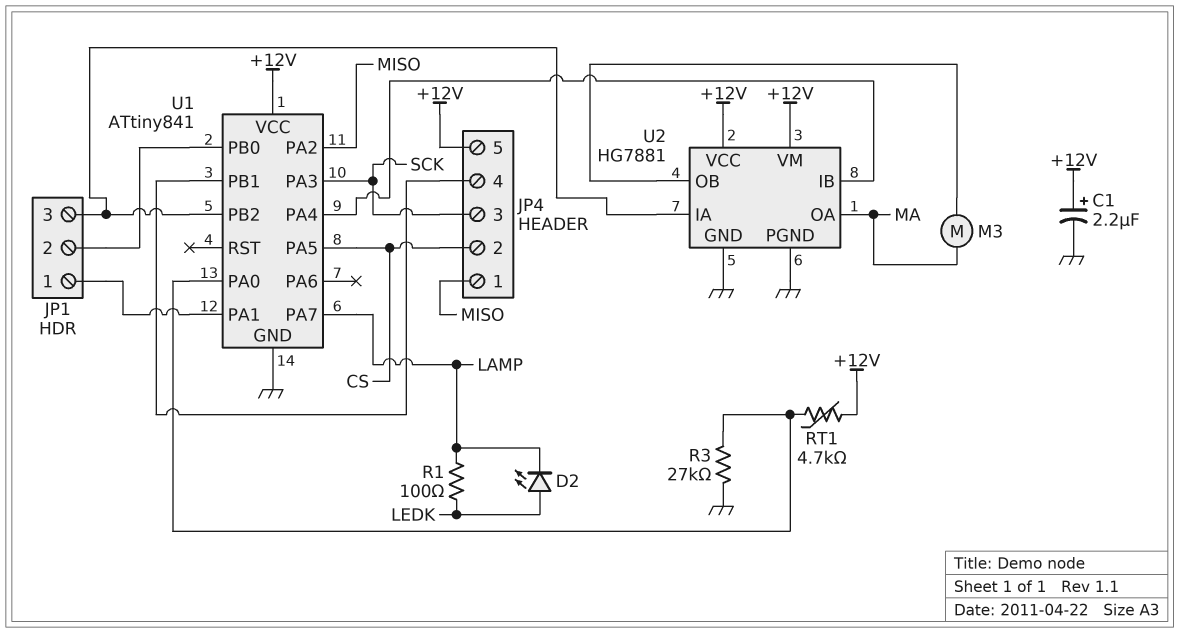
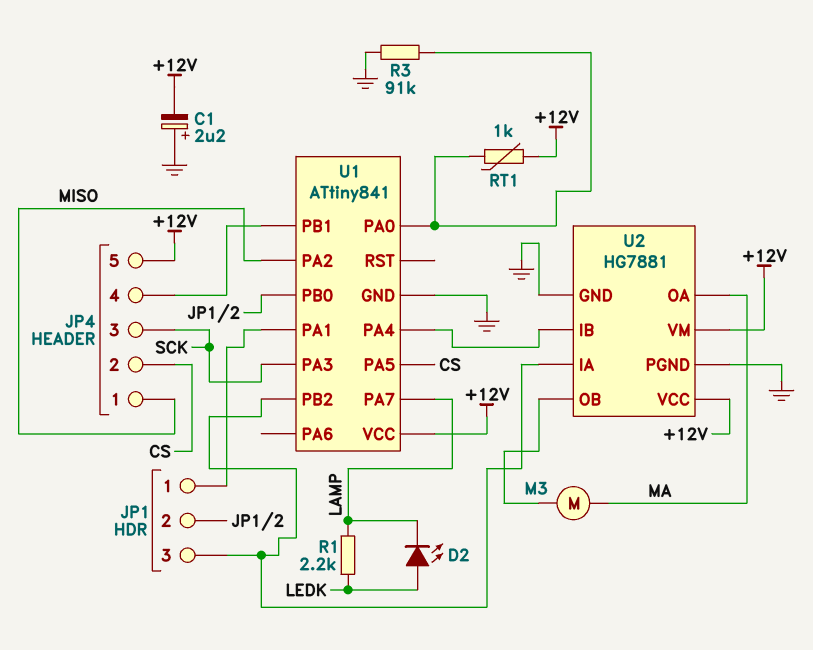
C1: 2.2uF (plus +12V, minus GND) -> 2.2uF (plus GND, minus +12V)
R1: 100 (LAMP, LEDK) -> 2.2k (LAMP, LEDK)
R3: 27k (GND, U1/PA0) -> 91k (GND, U1/PA0)
RT1: 4.7k (+12V, U1/PA0) -> 1k (+12V, U1/PA0)

